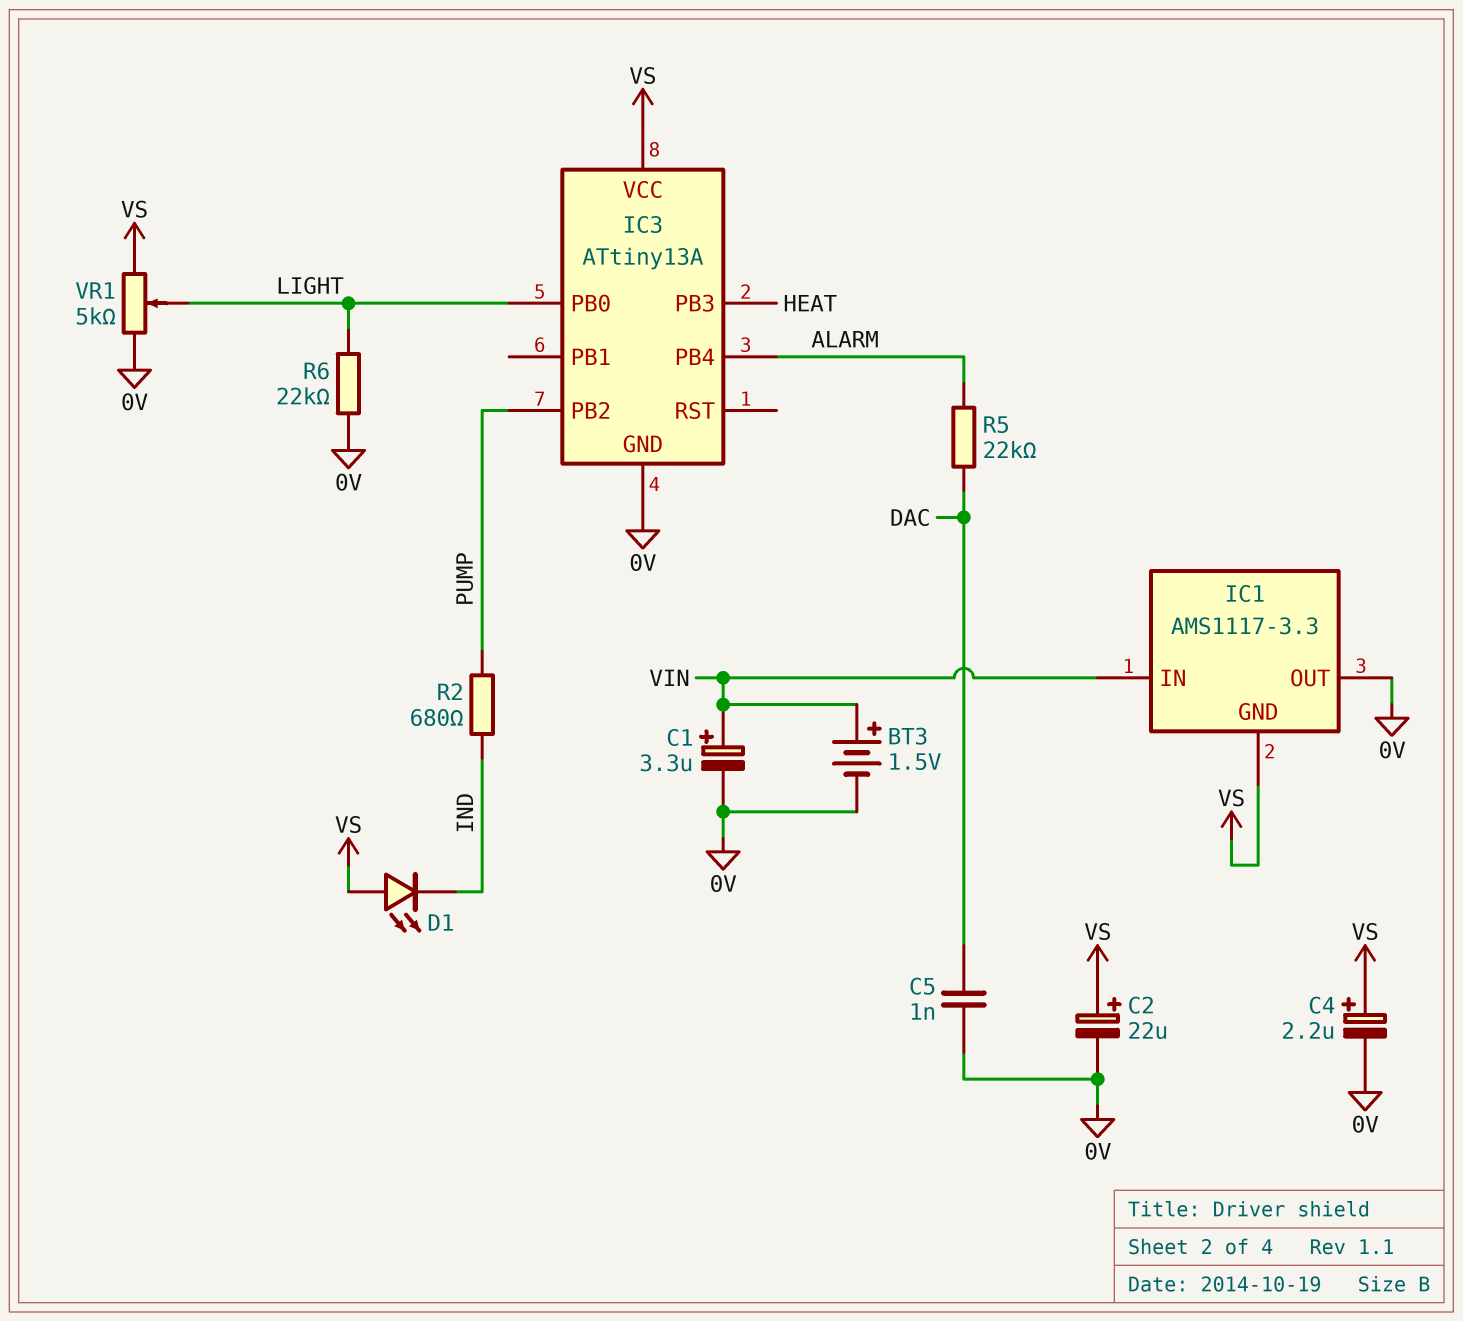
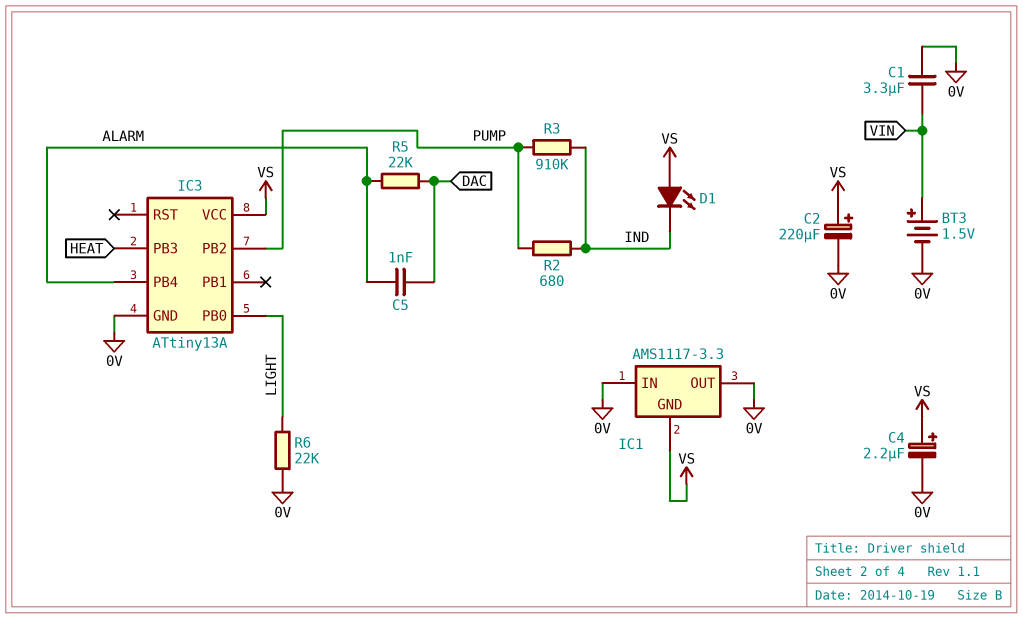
C1: 3.3uF (plus VIN, minus 0V) -> 3.3uF (0V, VIN)
C2: 22uF (plus VS, minus 0V) -> 220uF (plus VS, minus 0V)
C5: 1nF (0V, DAC) -> 1nF (ALARM, DAC)
IC1 pin IN: VIN -> 0V
R3: none -> 910k (IND, PUMP)
VR1: 5k (0V, VS, wiper LIGHT) -> none

